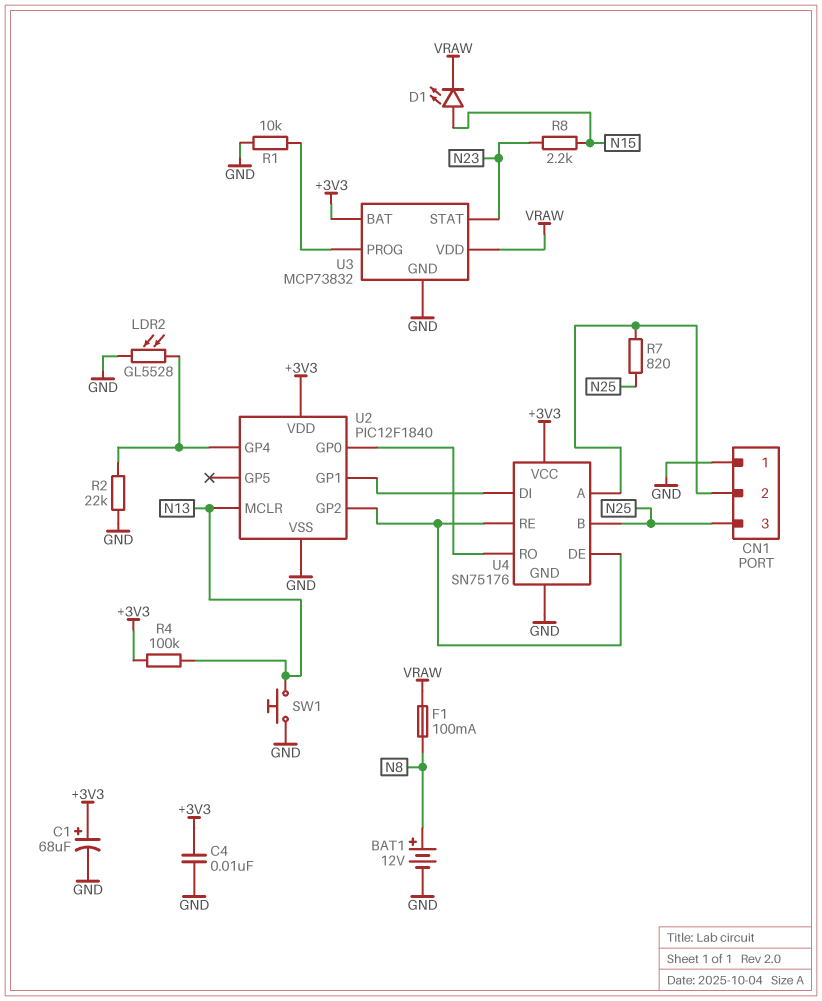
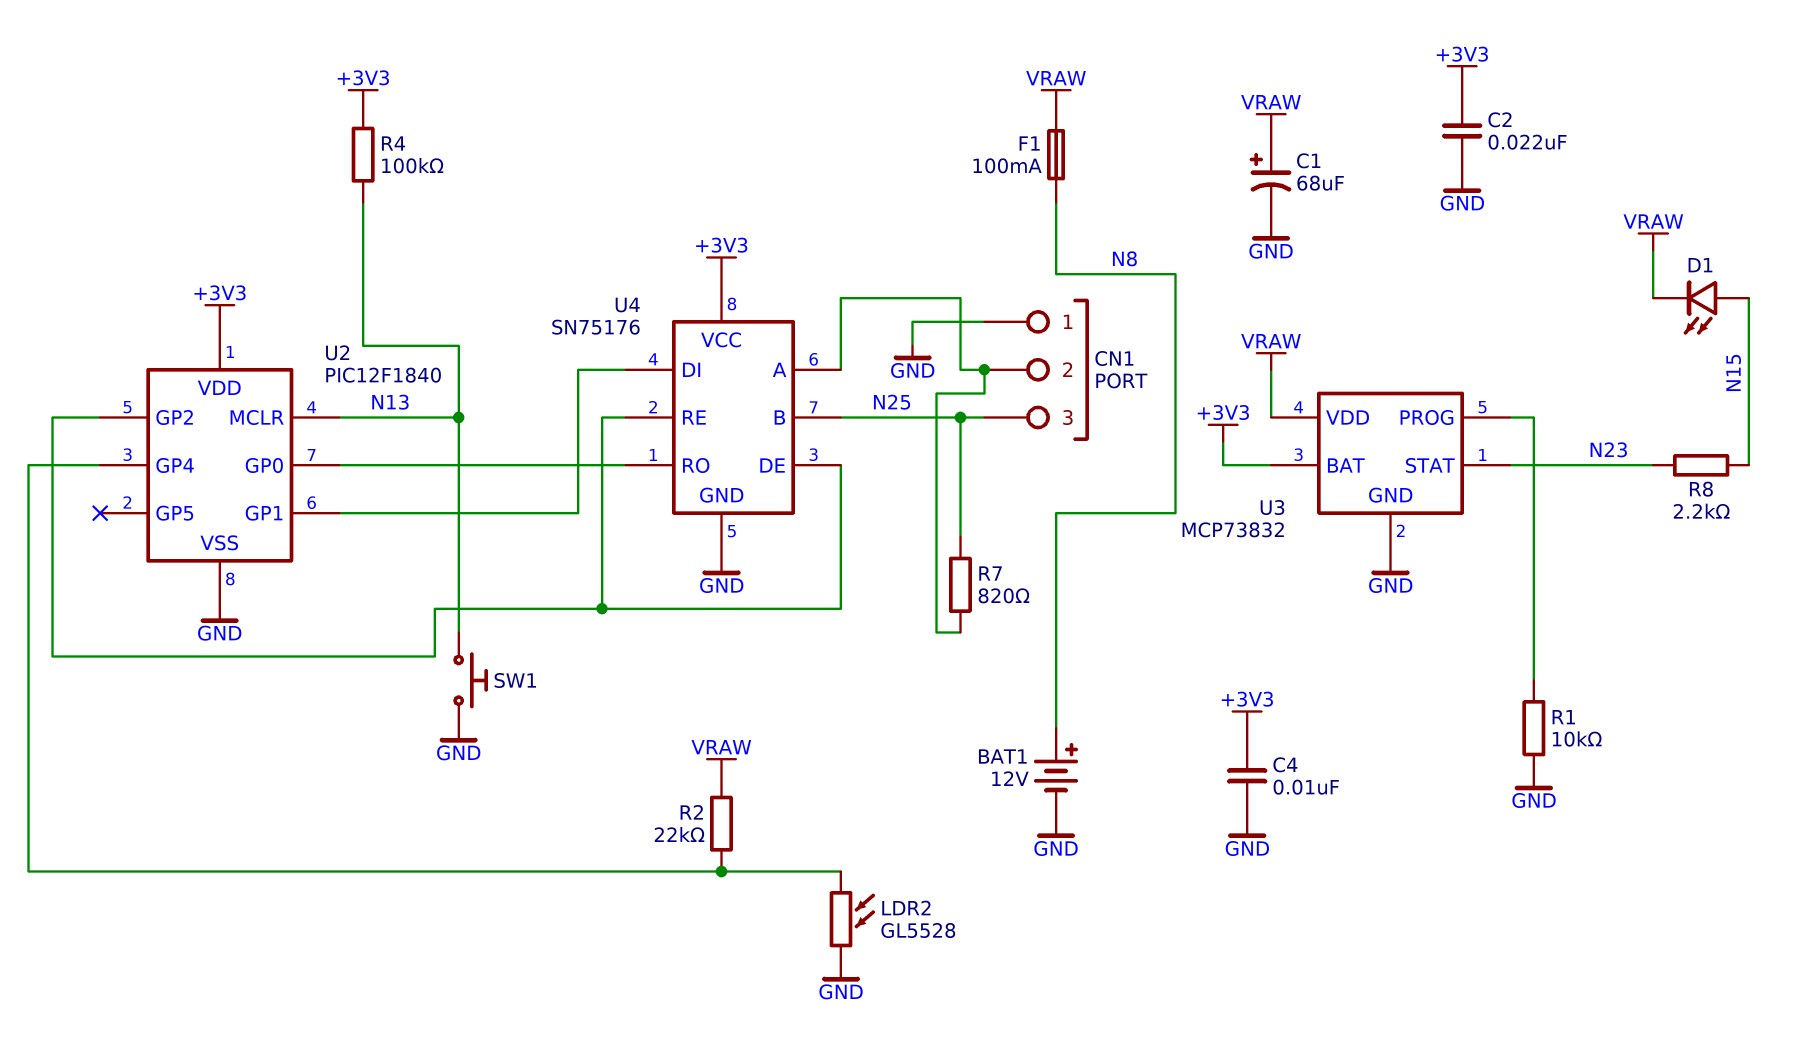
C1: 68uF (plus +3V3, minus GND) -> 68uF (plus VRAW, minus GND)
C2: none -> 22nF (+3V3, GND)
R2: 22k (GND, U2/GP4) -> 22k (U2/GP4, VRAW)

